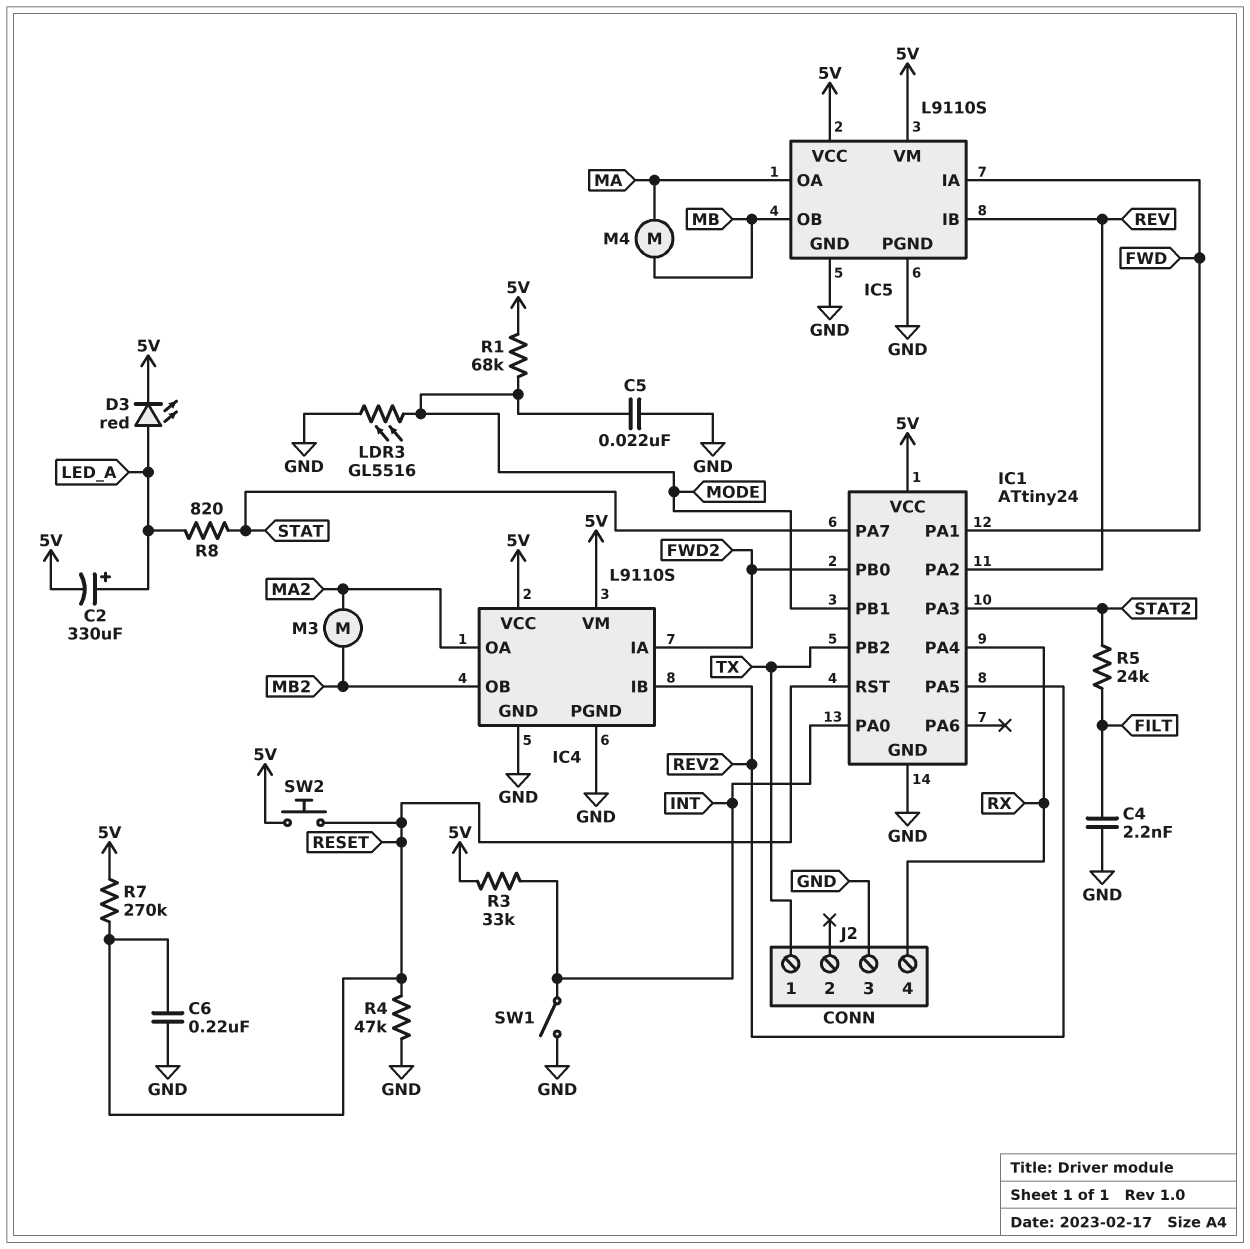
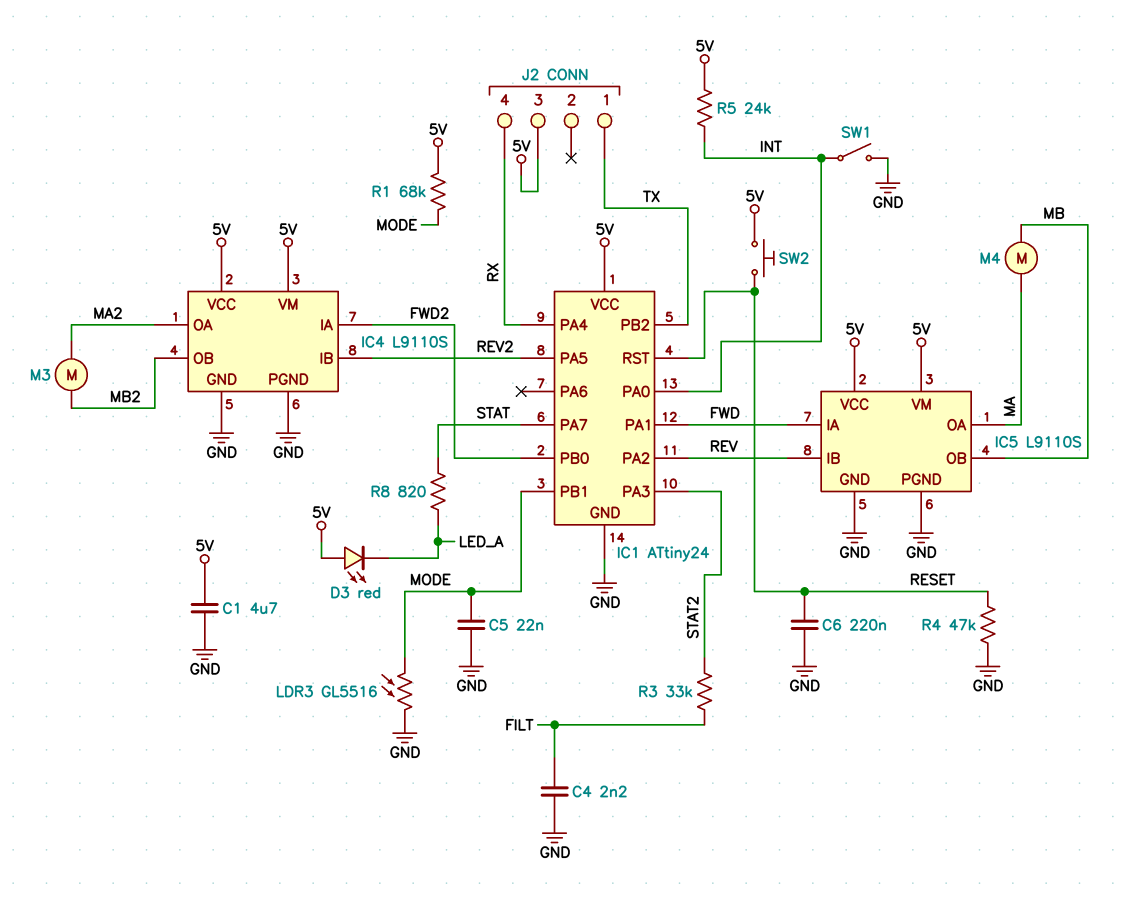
C1: none -> 4.7uF (5V, GND)
C2: 330uF (plus LED_A, minus 5V) -> none
D3: LED red (A LED_A, K 5V) -> LED red (A 5V, K LED_A)
J2 pin 3: GND -> 5V
R3: 33k (5V, INT) -> 33k (FILT, STAT2)
R5: 24k (FILT, STAT2) -> 24k (5V, INT)
R7: 270k (5V, RESET) -> none

